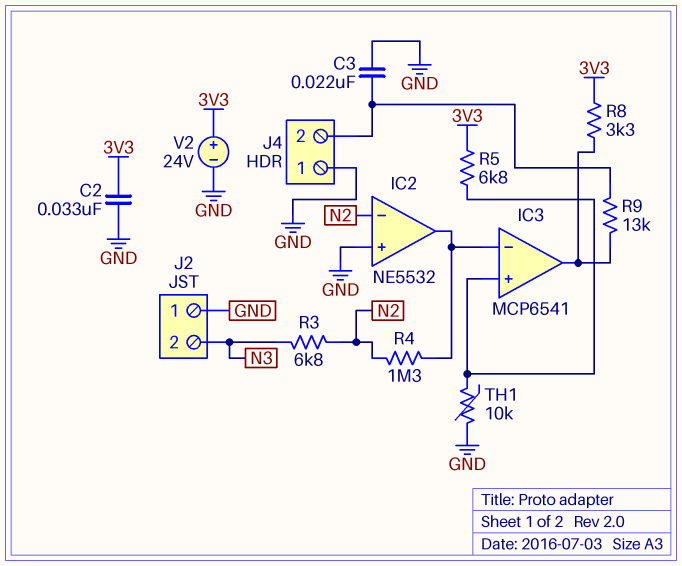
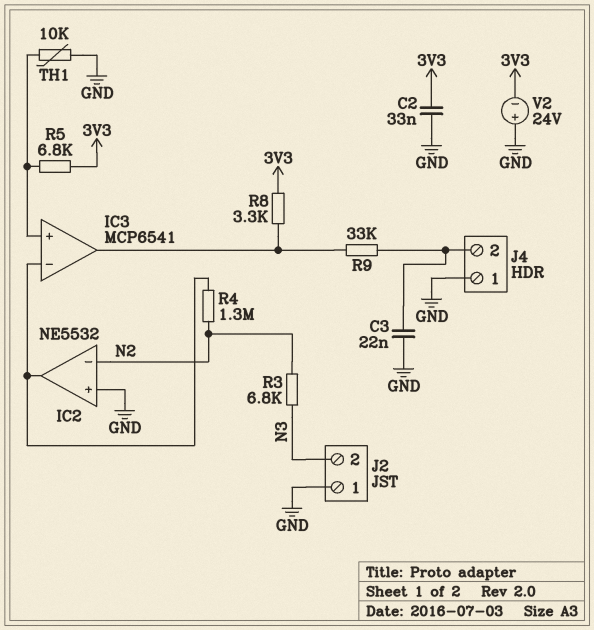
R9: 13k (IC3/out, J4/2) -> 33k (IC3/out, J4/2)
V2: 24V (plus 3V3, minus GND) -> 24V (plus GND, minus 3V3)

